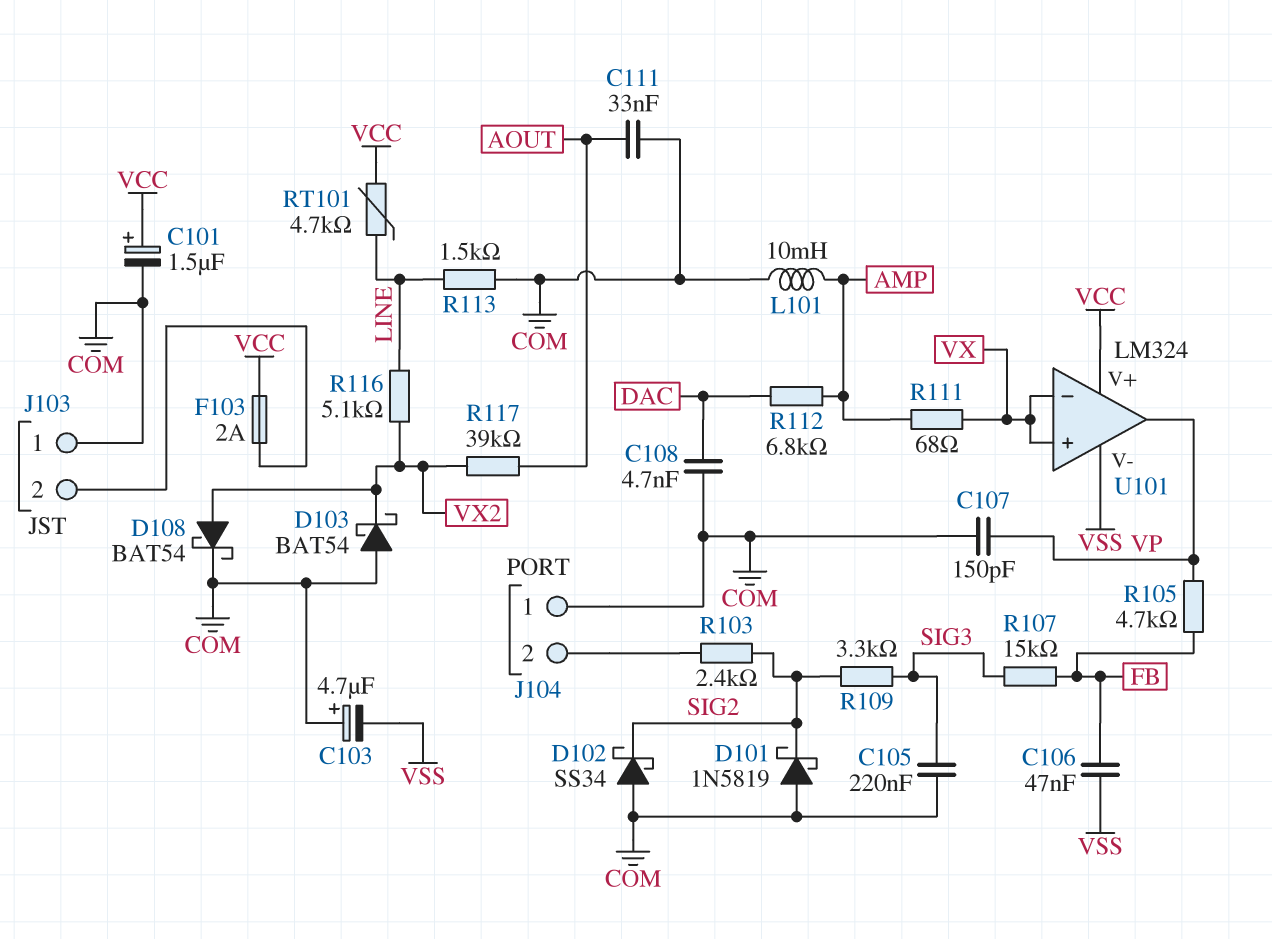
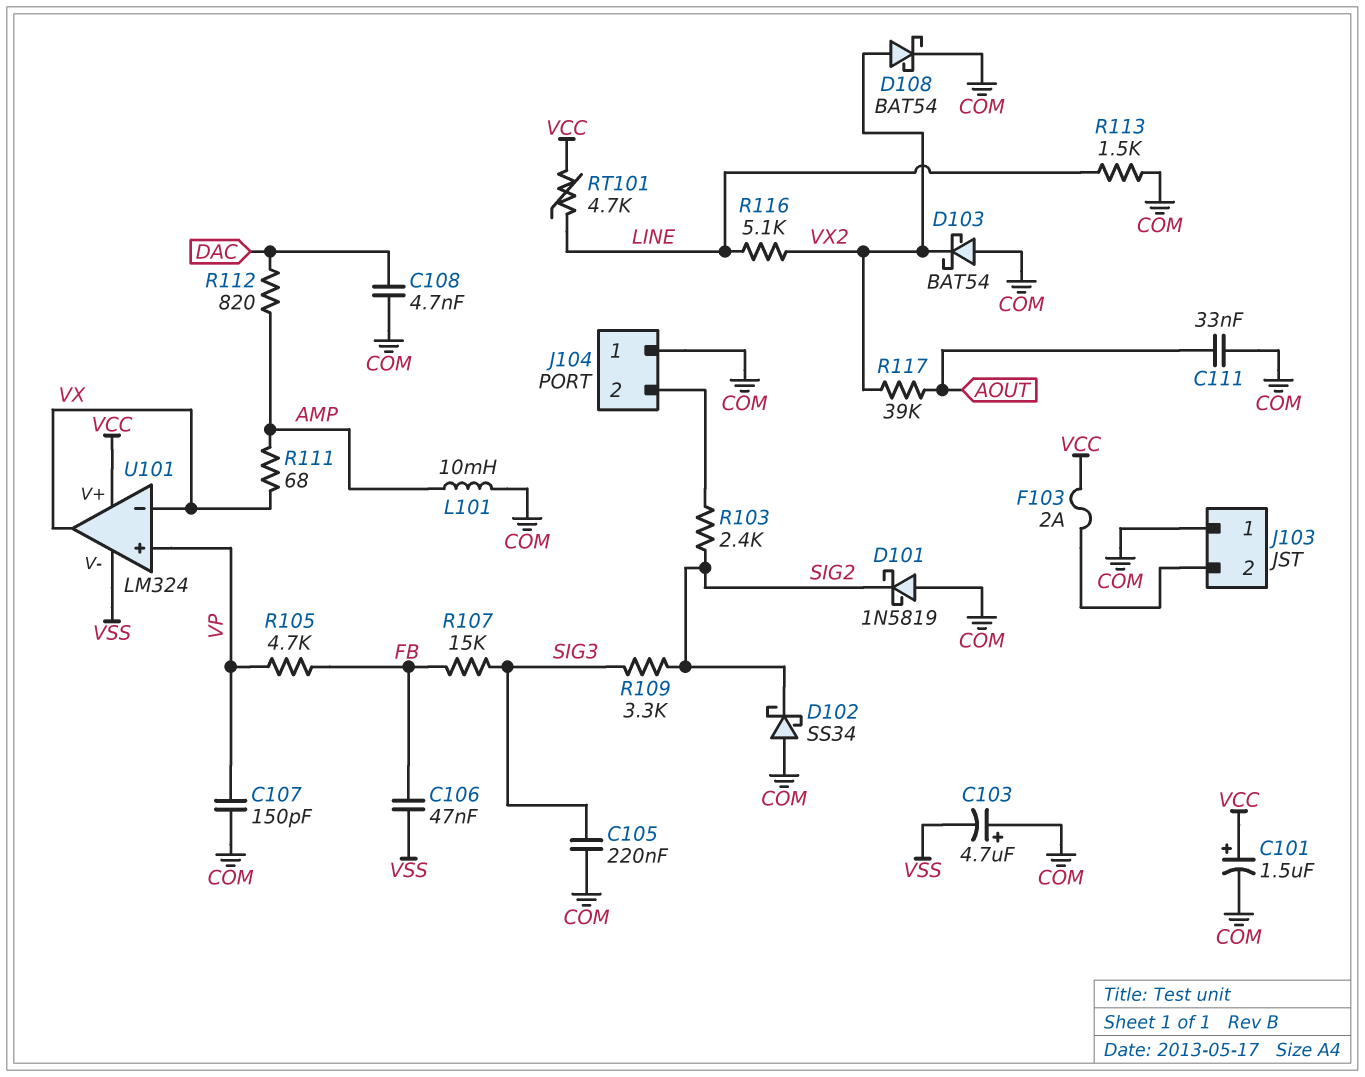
R112: 6.8k (AMP, DAC) -> 820 (AMP, DAC)
U101 pin in+: VX -> VP
U101 pin out: VP -> VX

